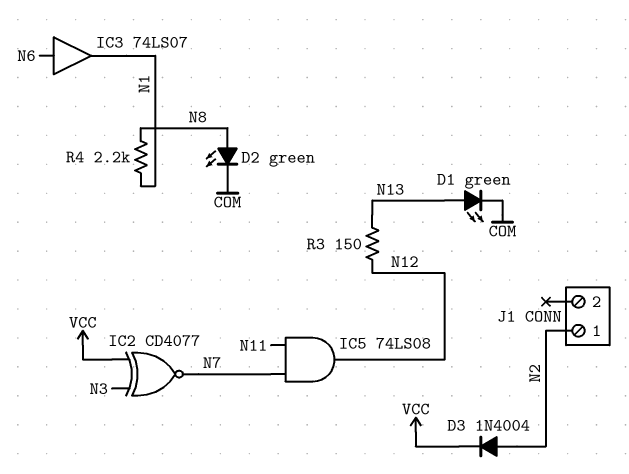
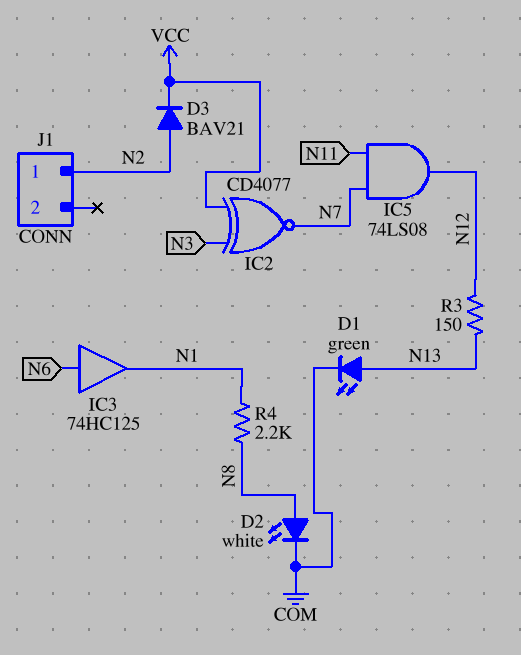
D2: LED green (A N8, K COM) -> LED white (A N8, K COM)
D3: diode 1N4004 (A N2, K VCC) -> diode BAV21 (A N2, K VCC)
IC3: buffer 74LS07 (in N6, out N1) -> buffer 74HC125 (in N6, out N1)

